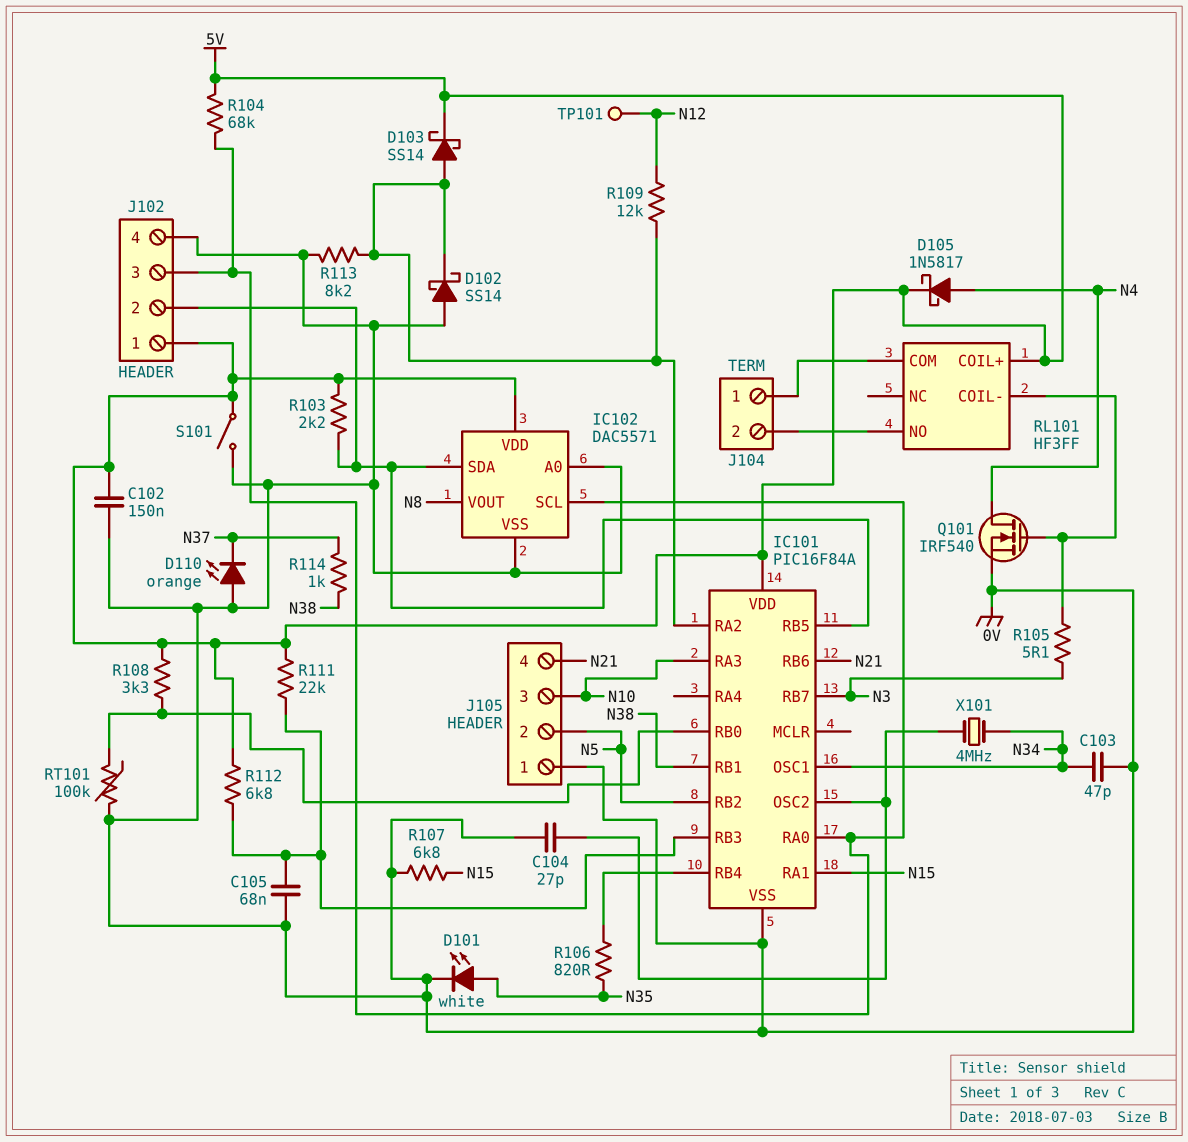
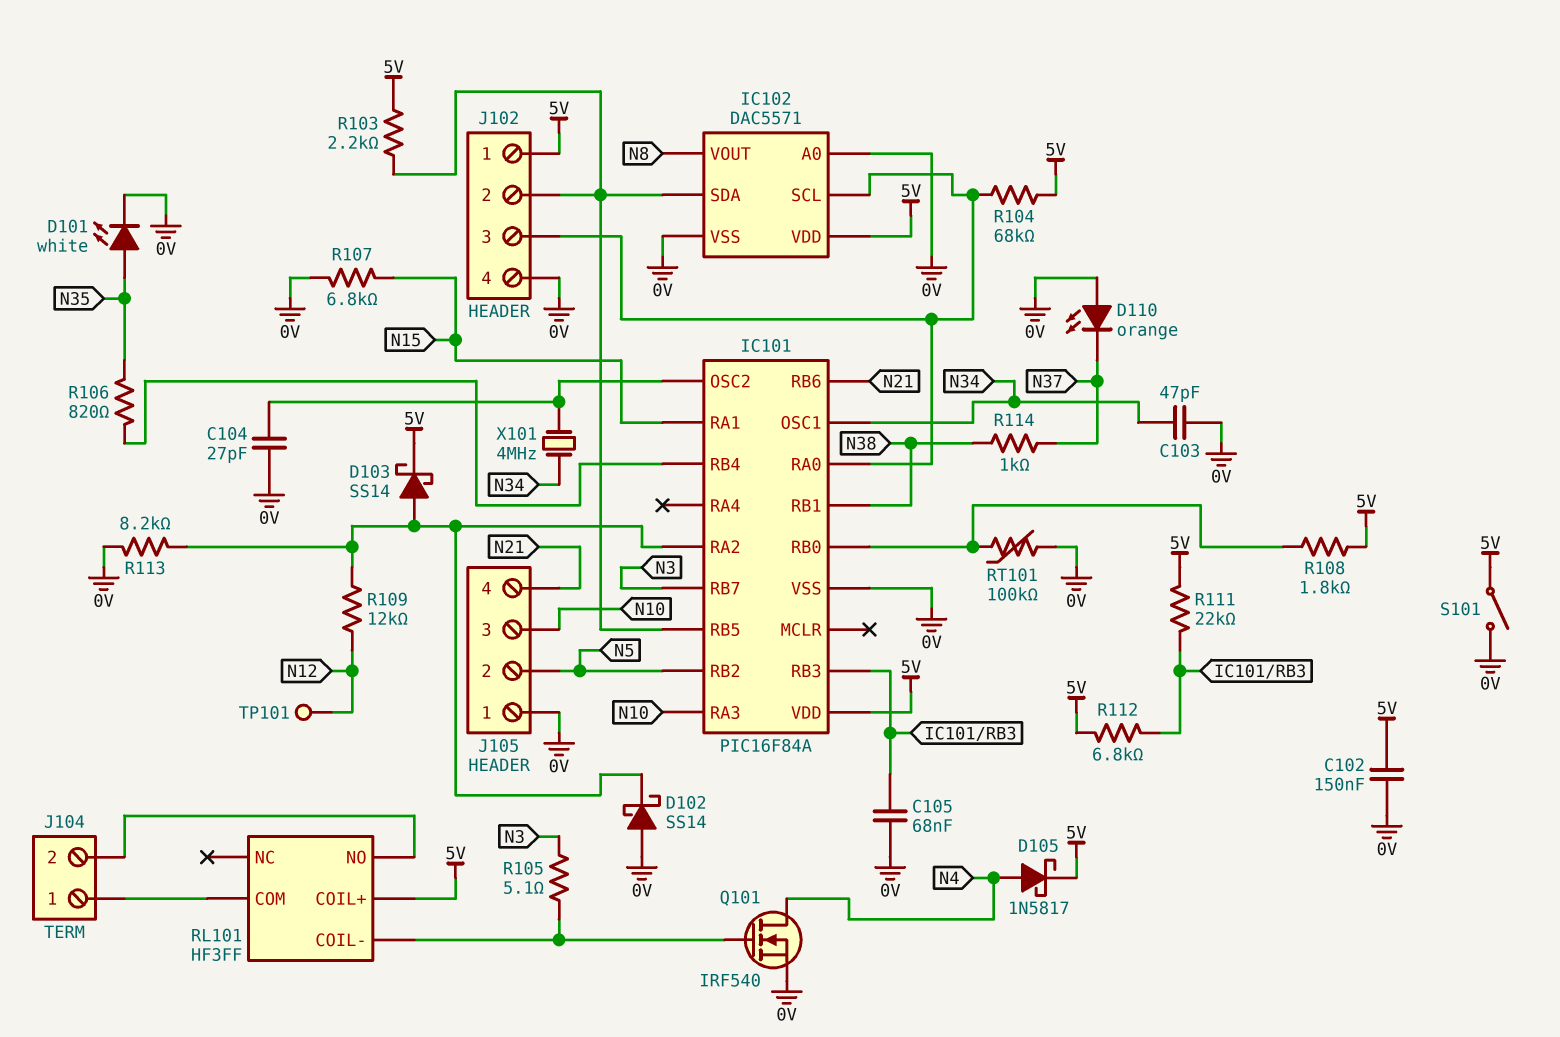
R108: 3.3k (5V, IC101/RB0) -> 1.8k (5V, IC101/RB0)

